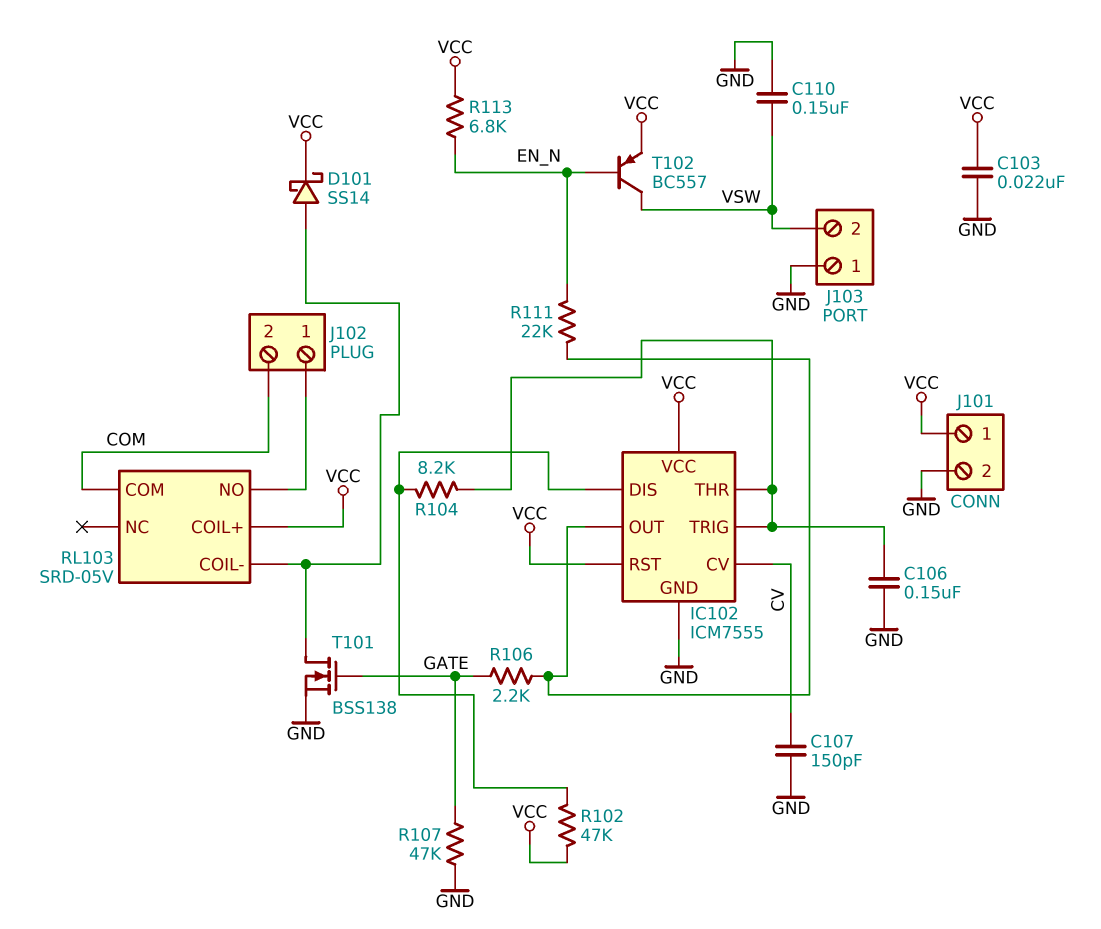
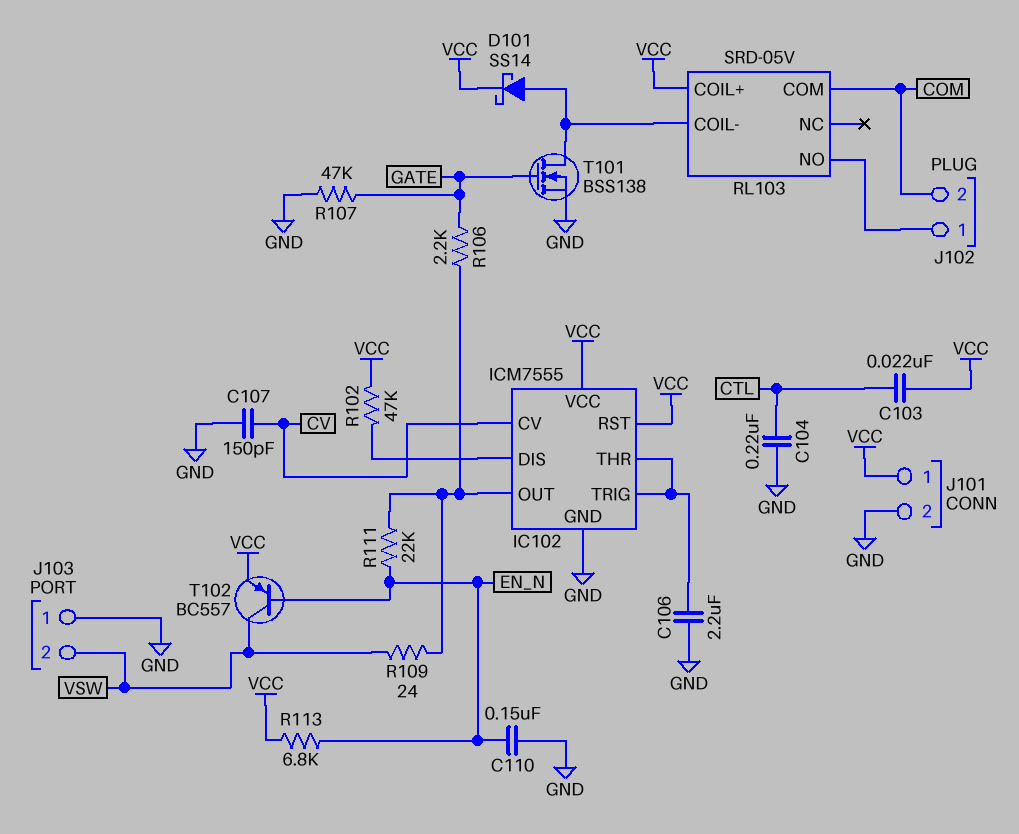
C103: 22nF (GND, VCC) -> 22nF (CTL, VCC)
C104: none -> 220nF (CTL, GND)
C106: 150nF (GND, IC102/THR) -> 2.2uF (GND, IC102/THR)
C110: 150nF (GND, VSW) -> 150nF (EN_N, GND)
R104: 8.2k (IC102/DIS, IC102/THR) -> none
R109: none -> 24 (IC102/OUT, VSW)

